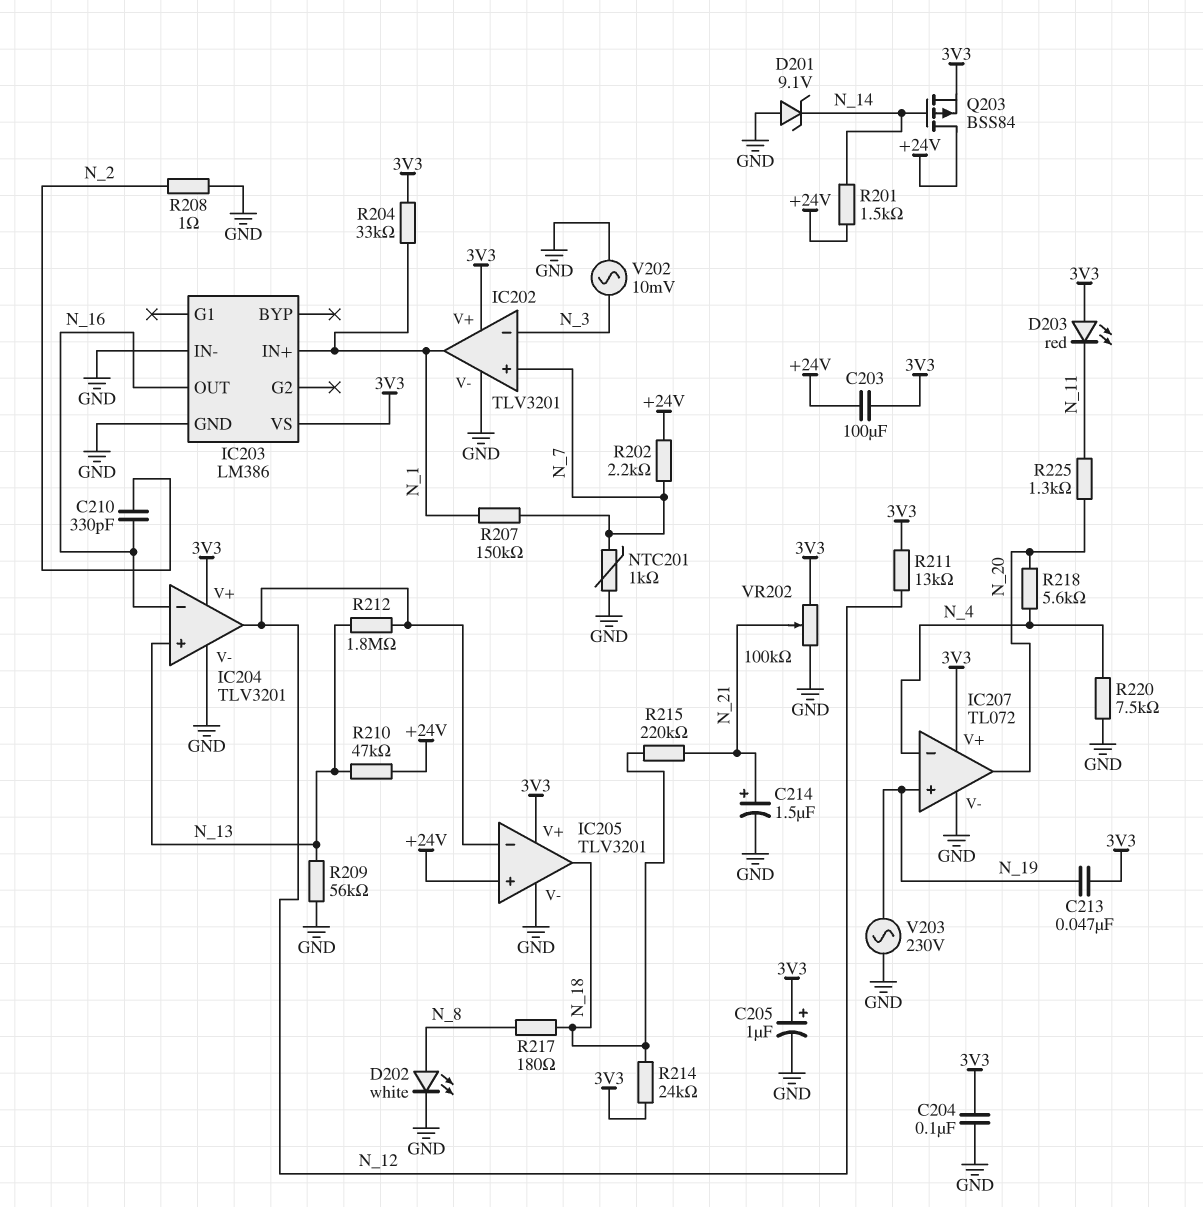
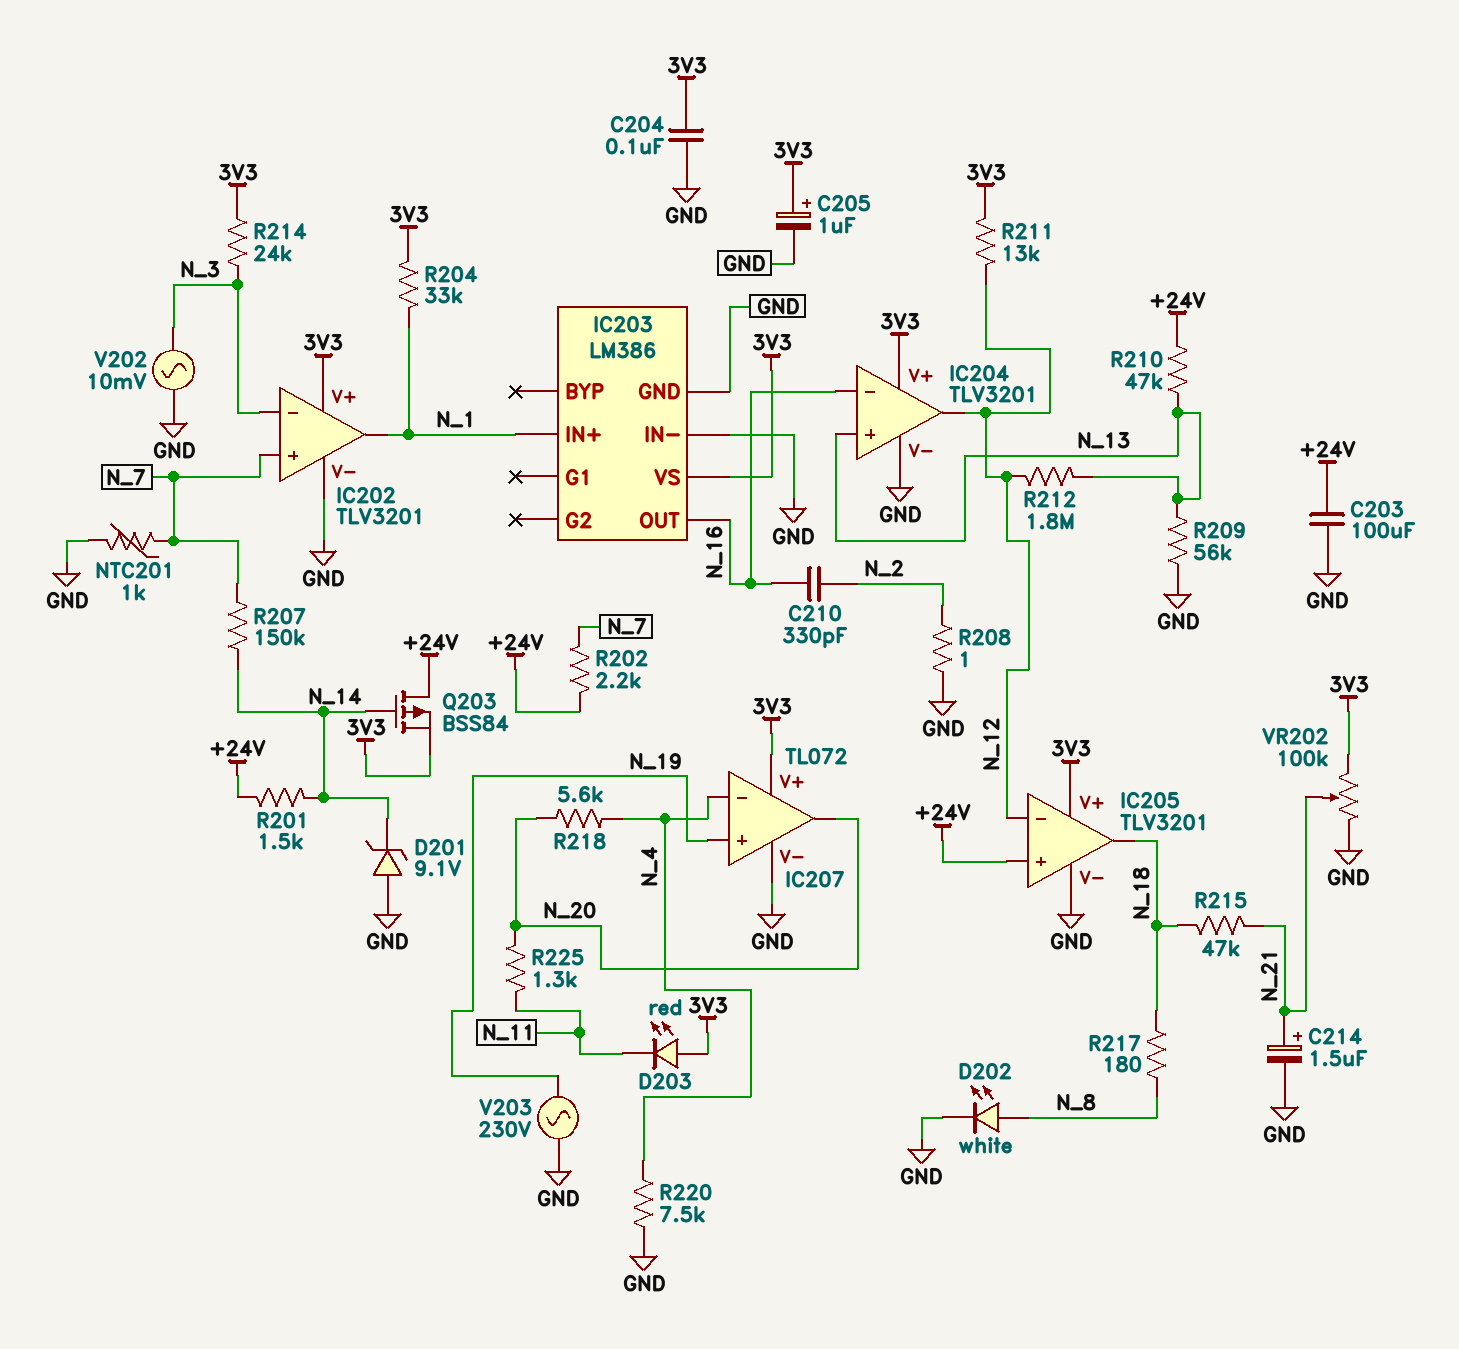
C203: 100uF (+24V, 3V3) -> 100uF (+24V, GND)
C213: 47nF (3V3, N_19) -> none
R207: 150k (N_1, N_7) -> 150k (N_7, N_14)
R214: 24k (3V3, N_18) -> 24k (3V3, N_3)
R215: 220k (N_18, N_21) -> 47k (N_18, N_21)

